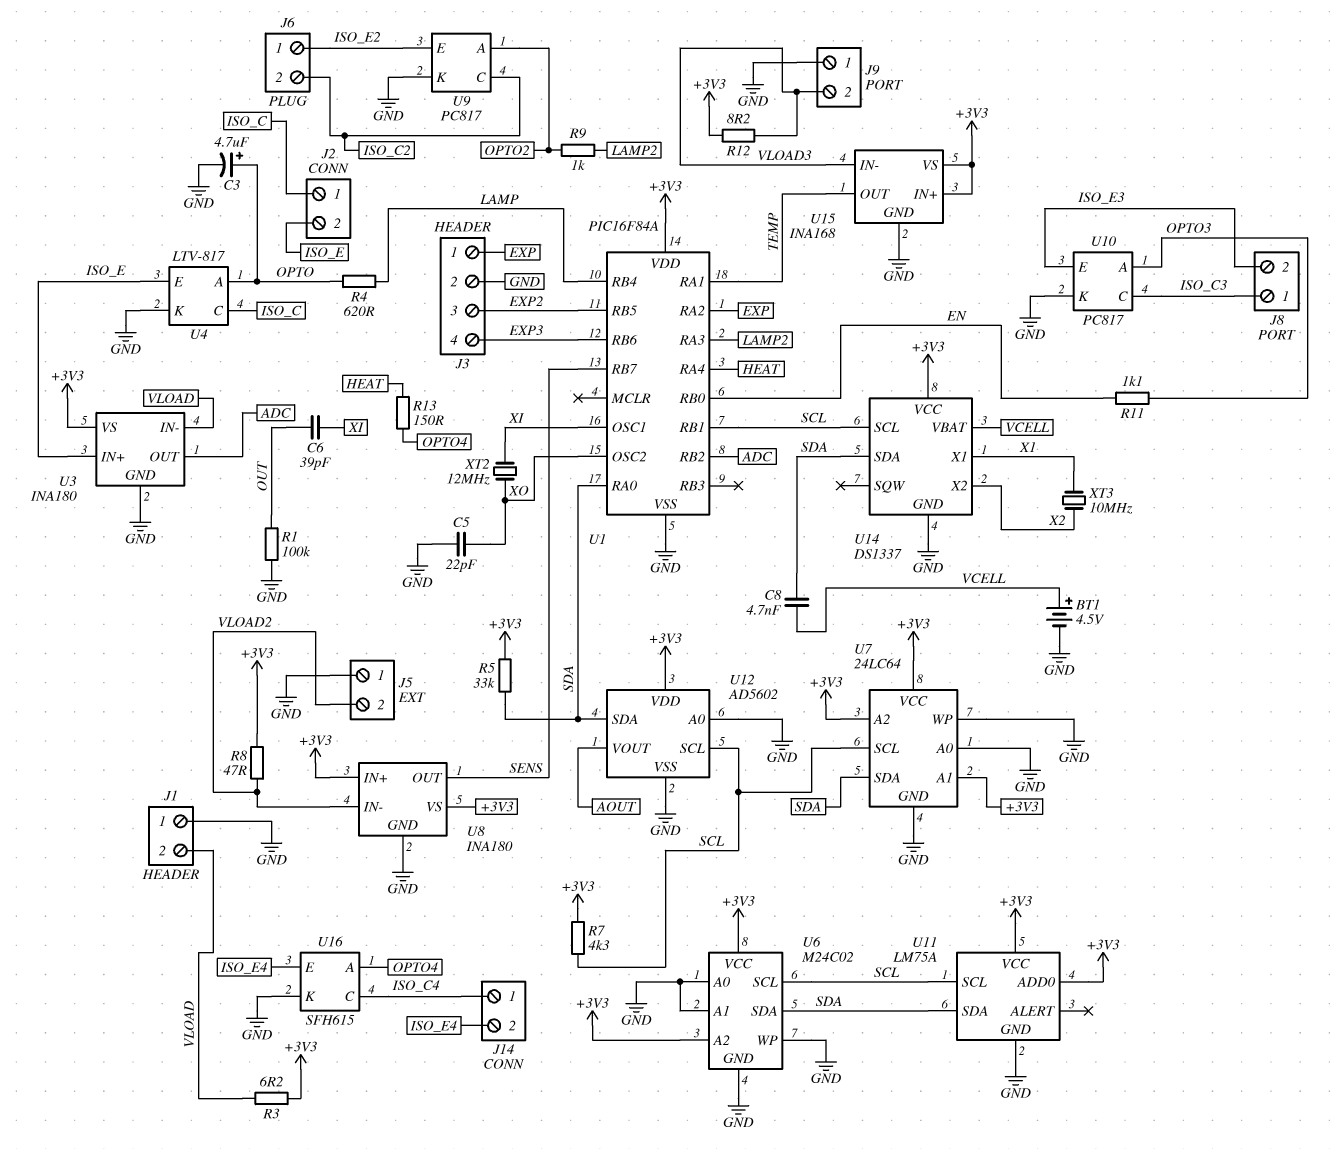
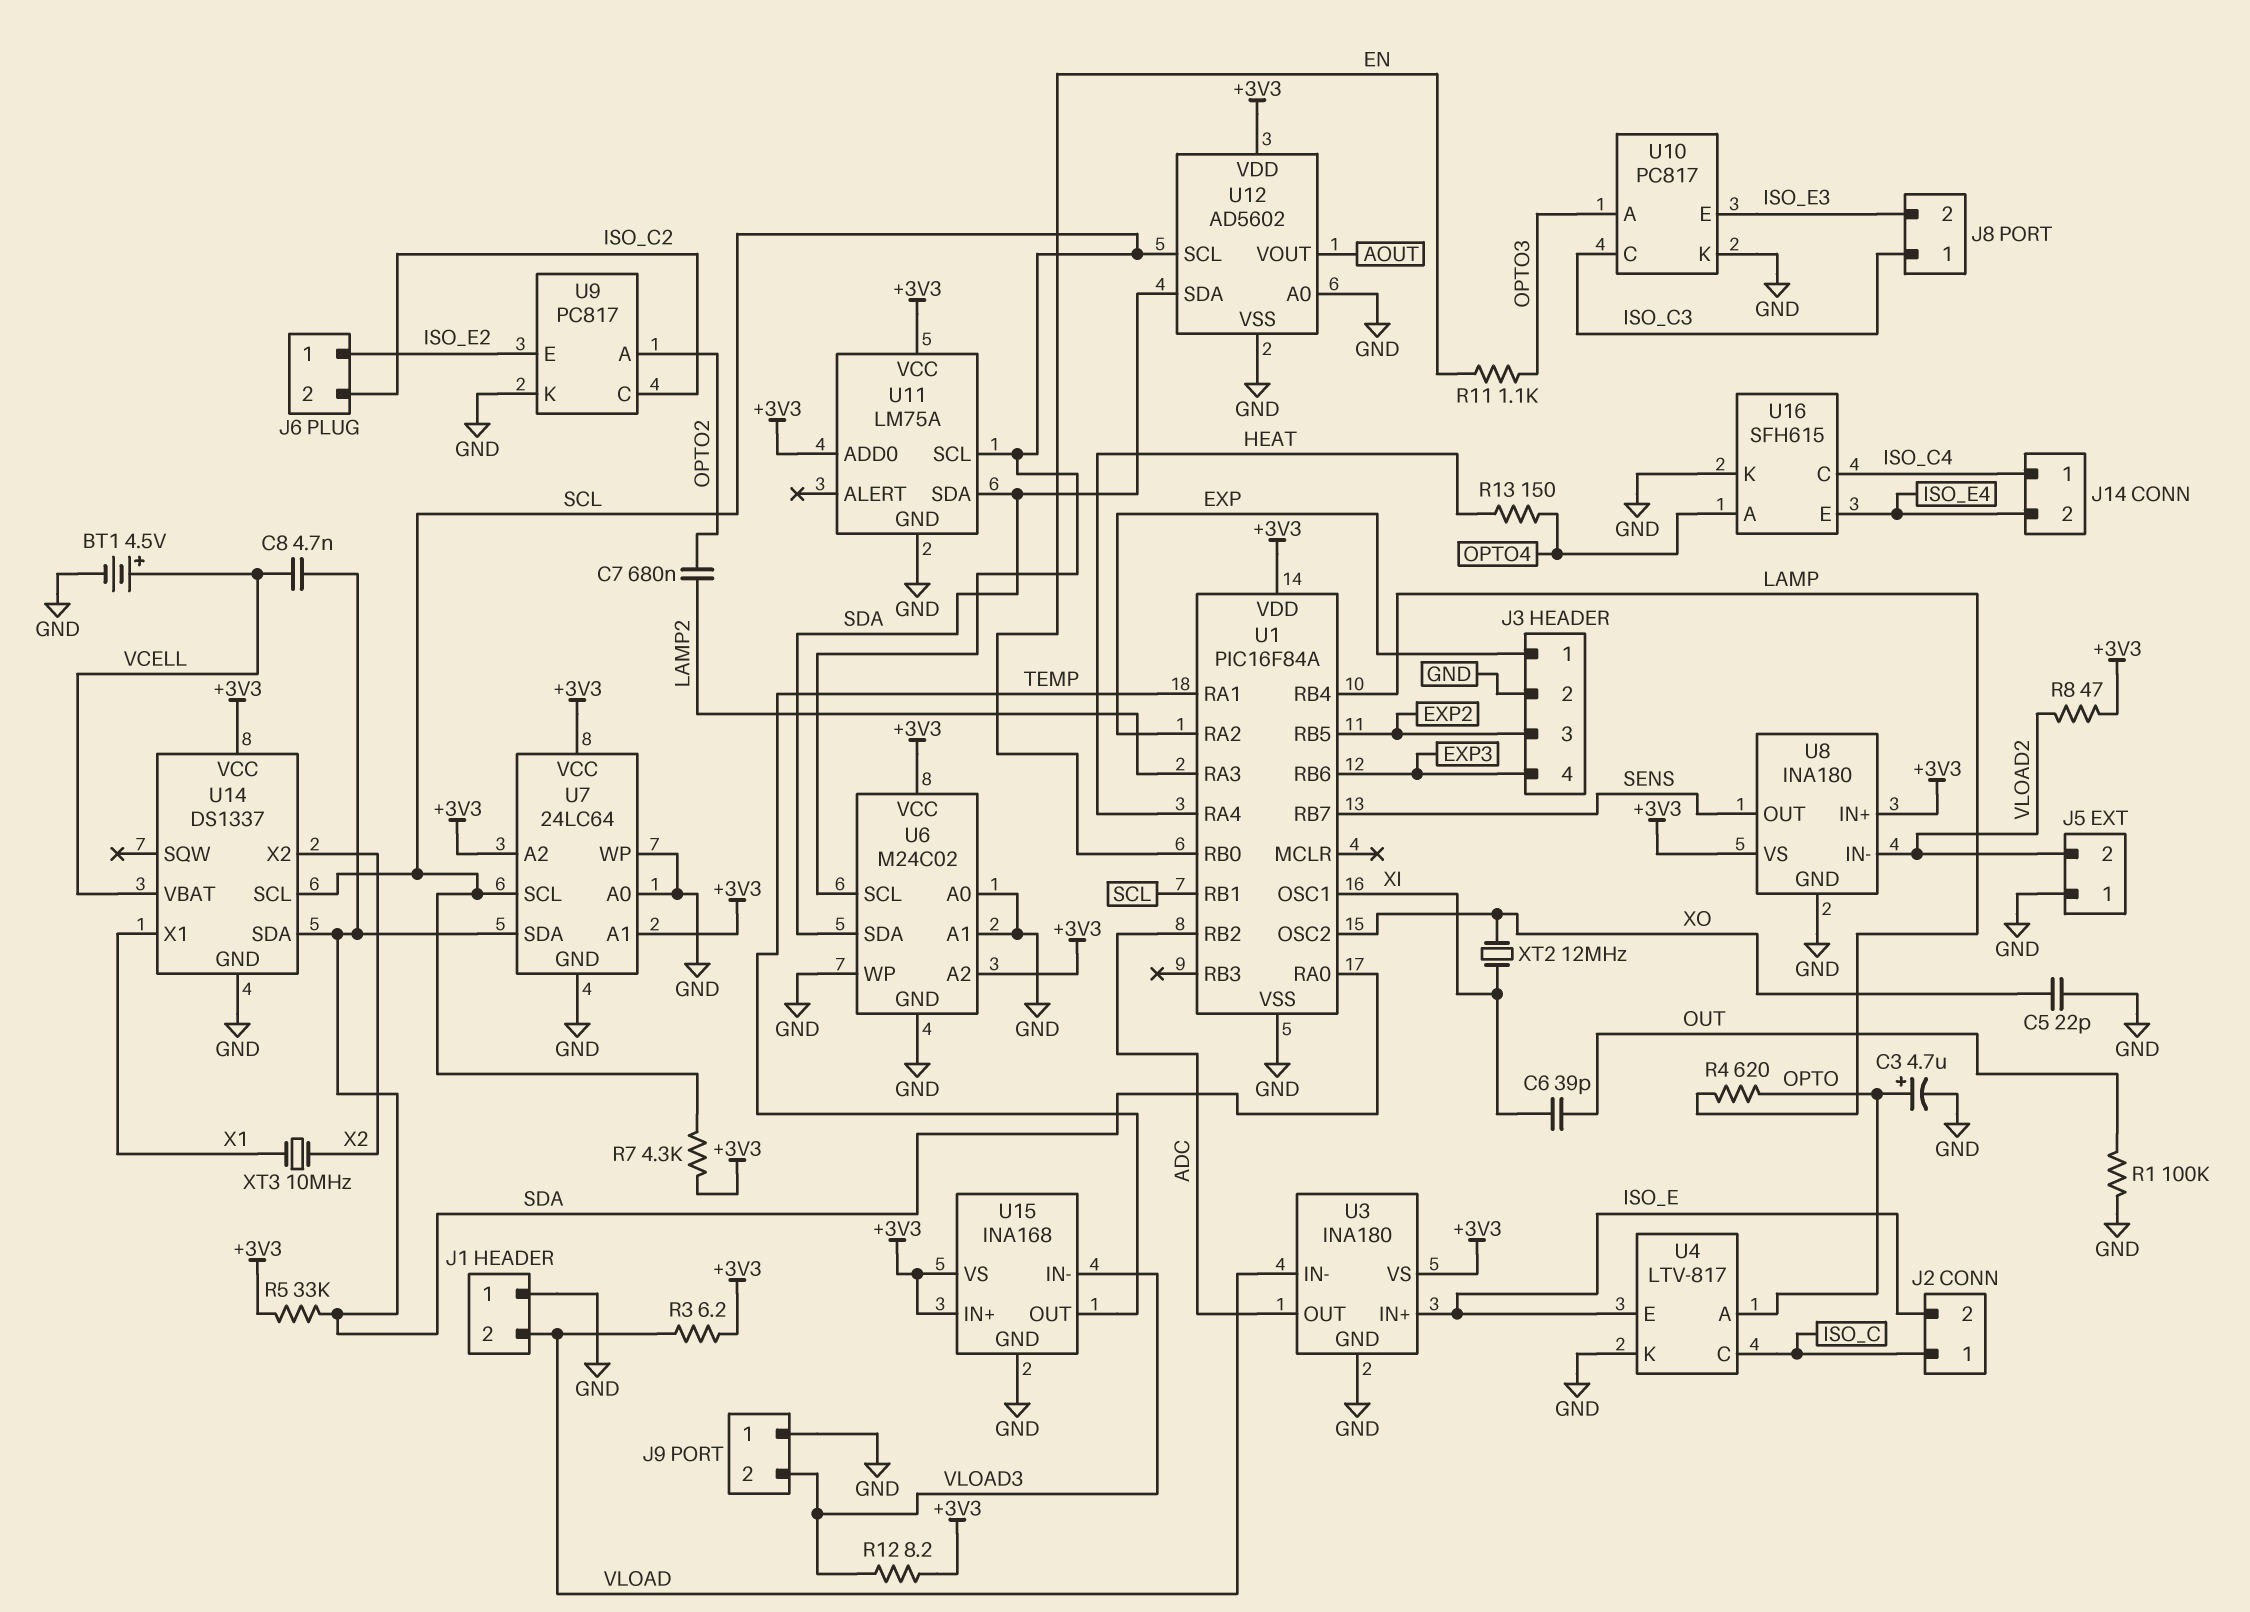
C7: none -> 680nF (LAMP2, OPTO2)
R9: 1k (LAMP2, OPTO2) -> none

